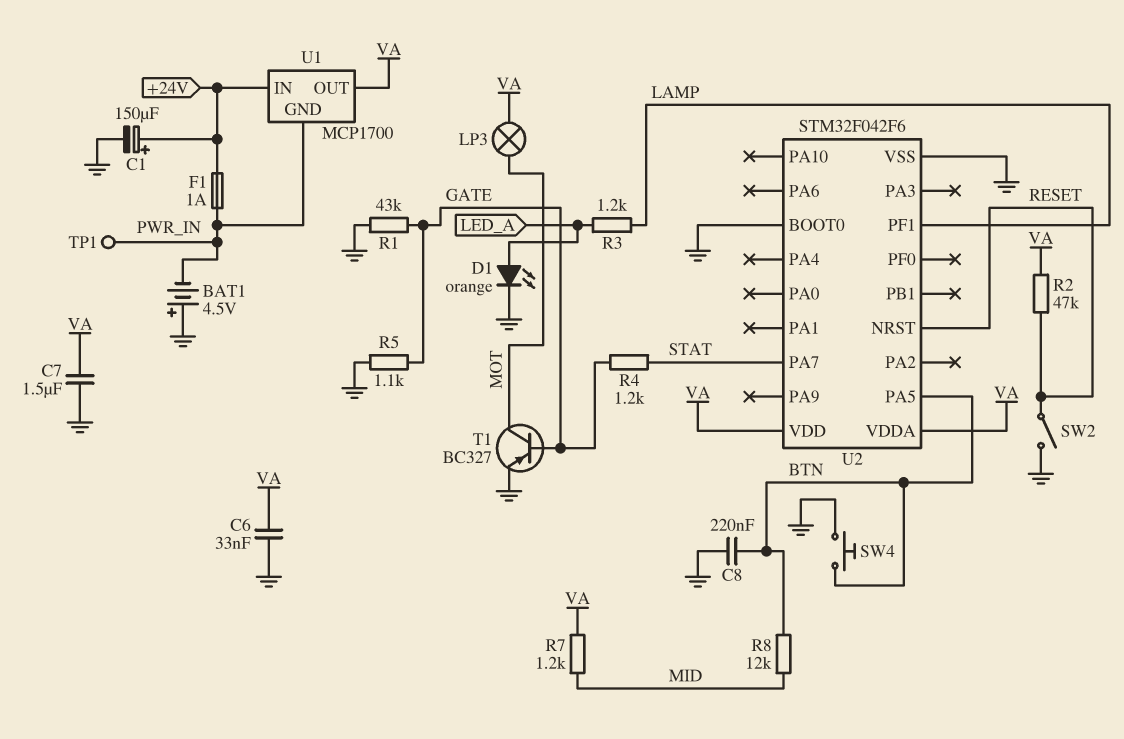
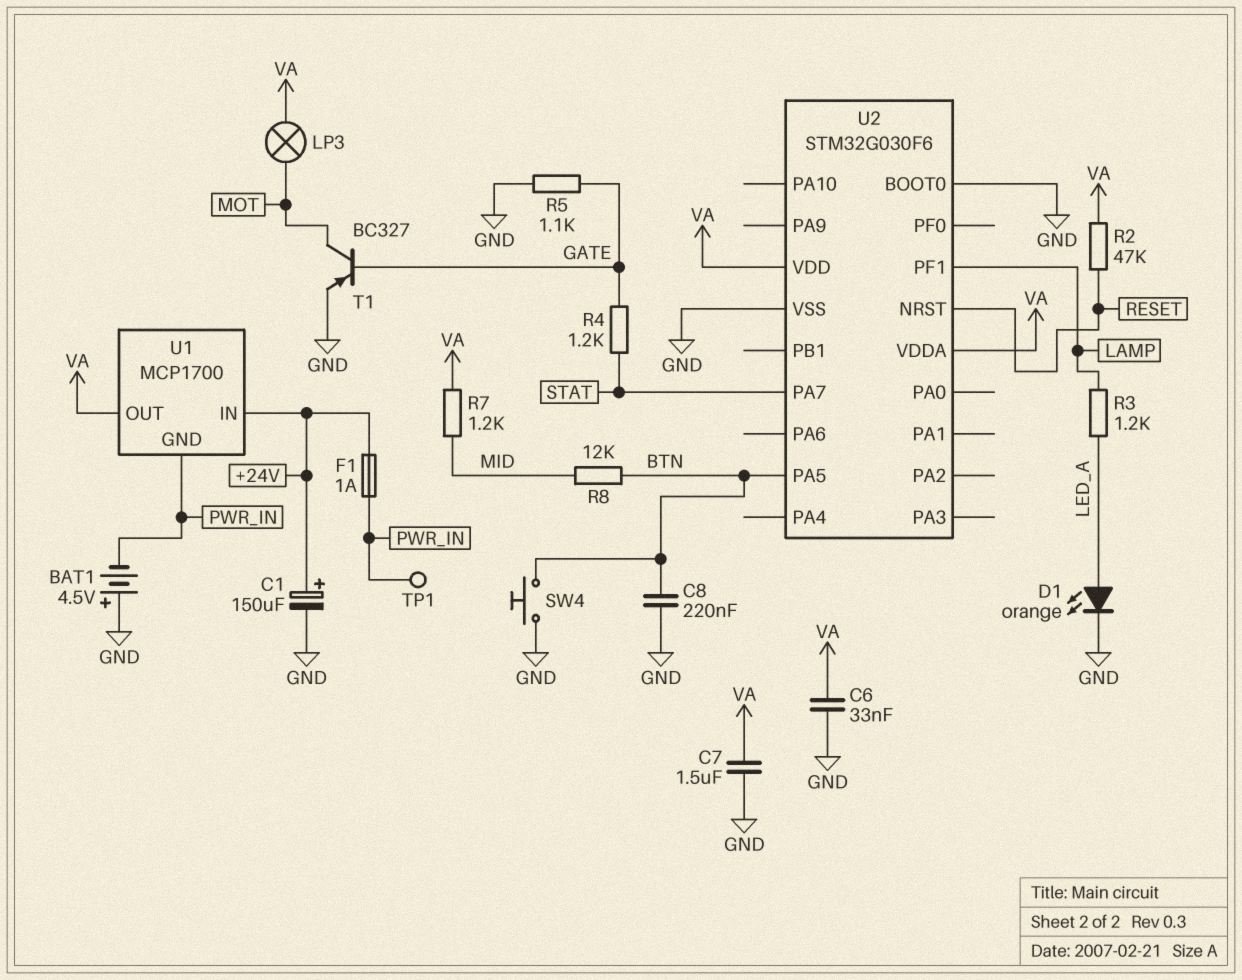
R1: 43k (GATE, GND) -> none
SW2: switch (GND, RESET) -> none
U2: STM32F042F6 -> STM32G030F6

